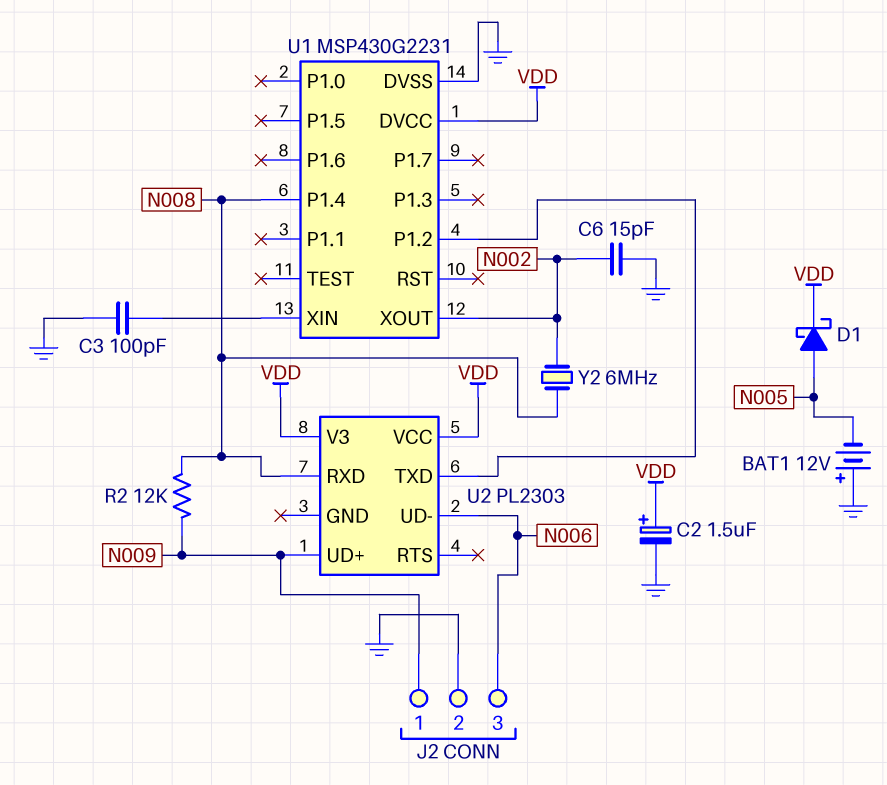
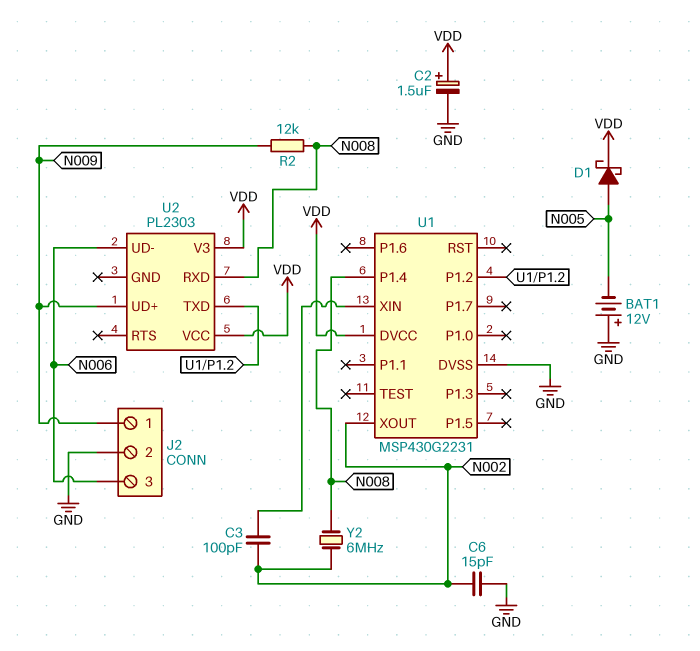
C3: 100pF (GND, U1/XIN) -> 100pF (N002, U1/XIN)

